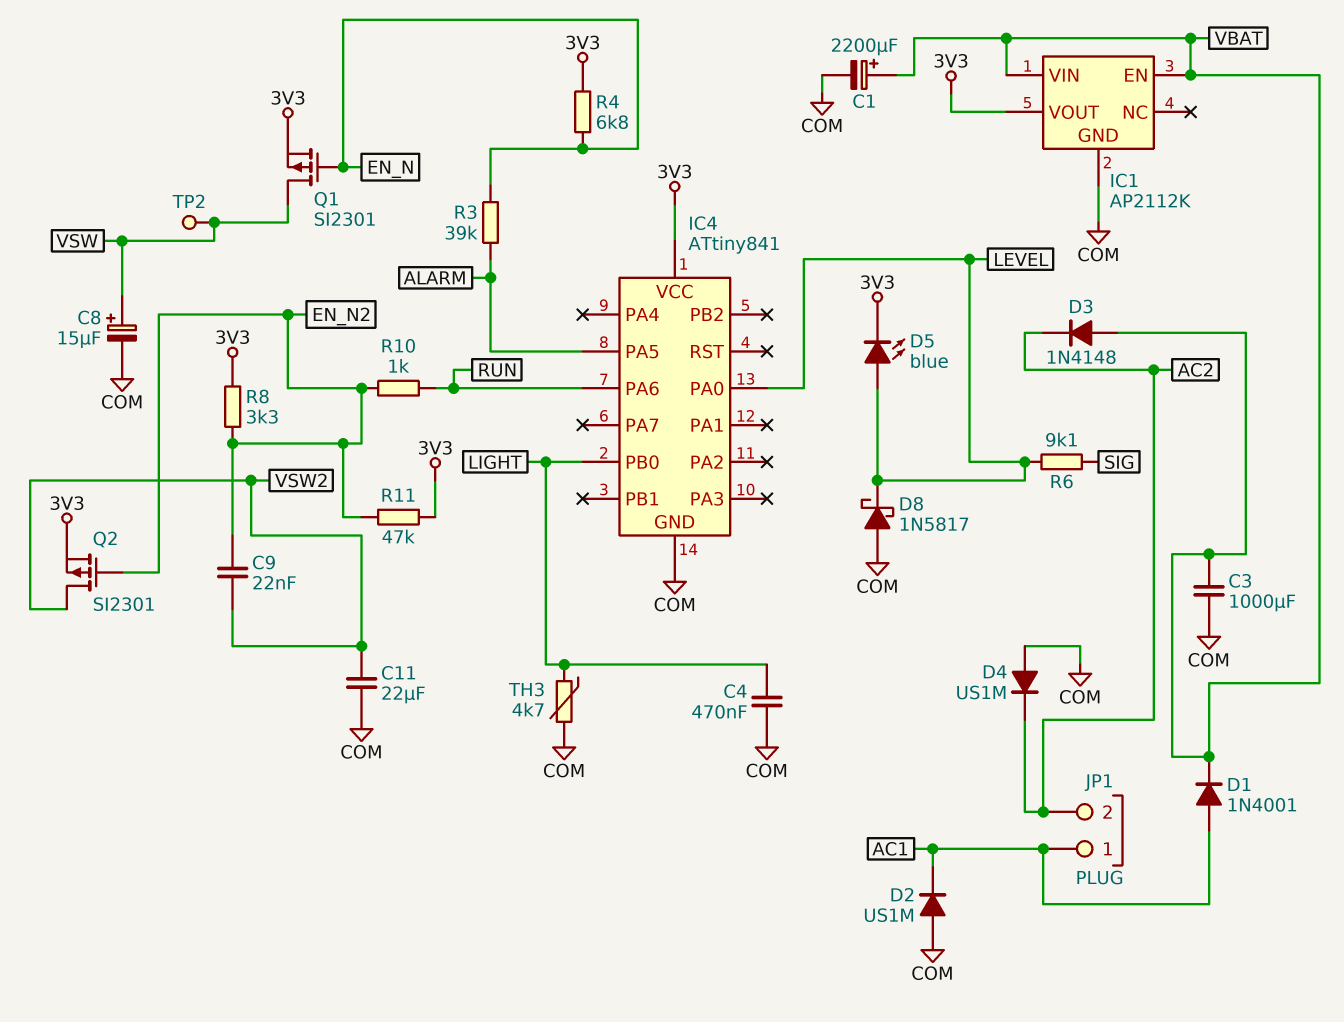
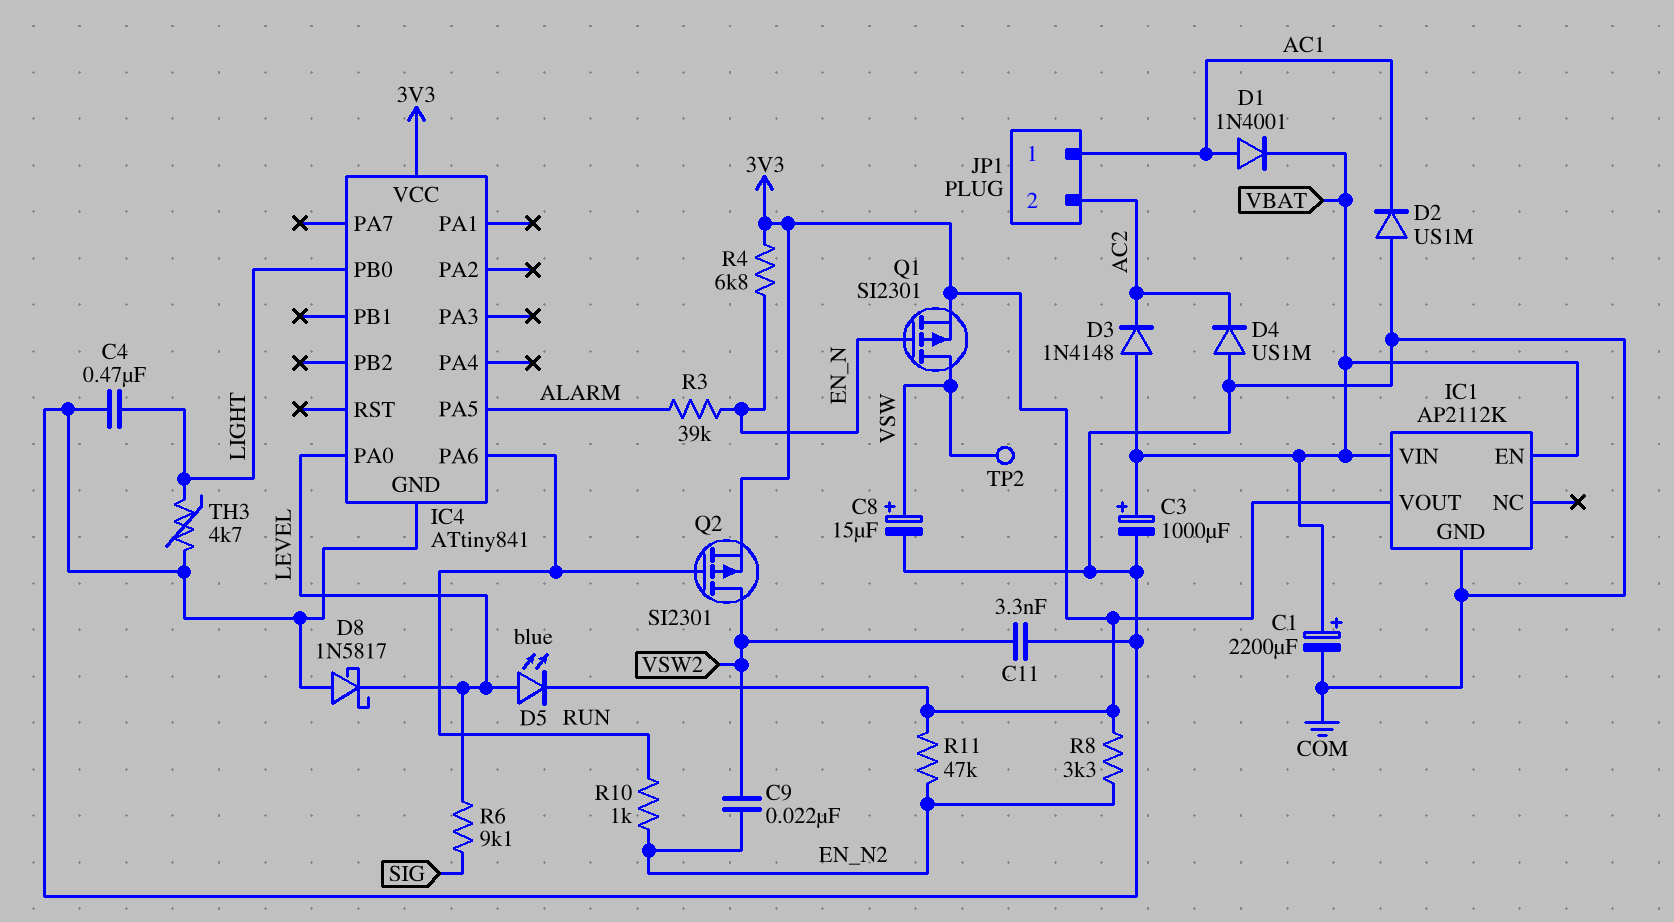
C3: 1000uF (COM, VBAT) -> 1000uF (plus VBAT, minus COM)
C11: 22uF (COM, VSW2) -> 3.3nF (COM, VSW2)
Q2: PMOS SI2301 (G EN_N2, D VSW2, S 3V3) -> PMOS SI2301 (G RUN, D VSW2, S 3V3)

